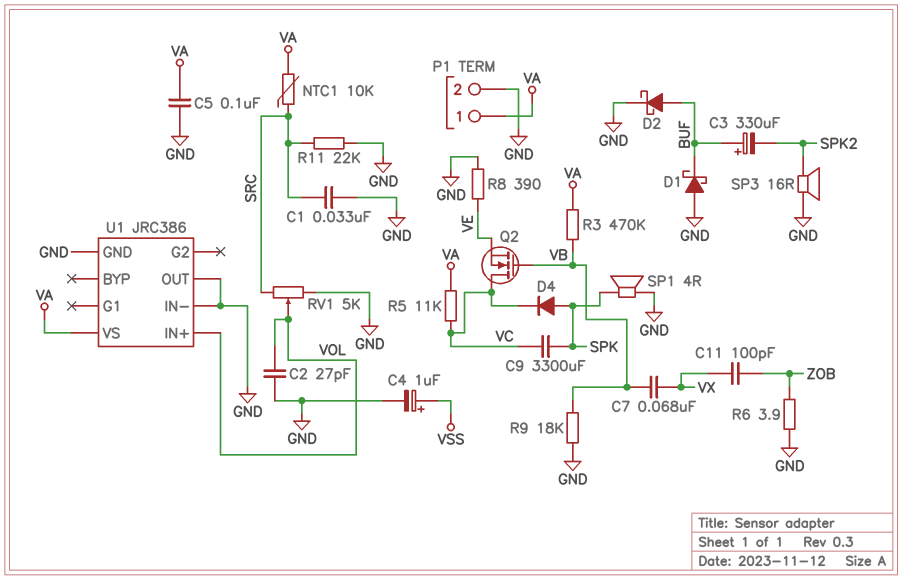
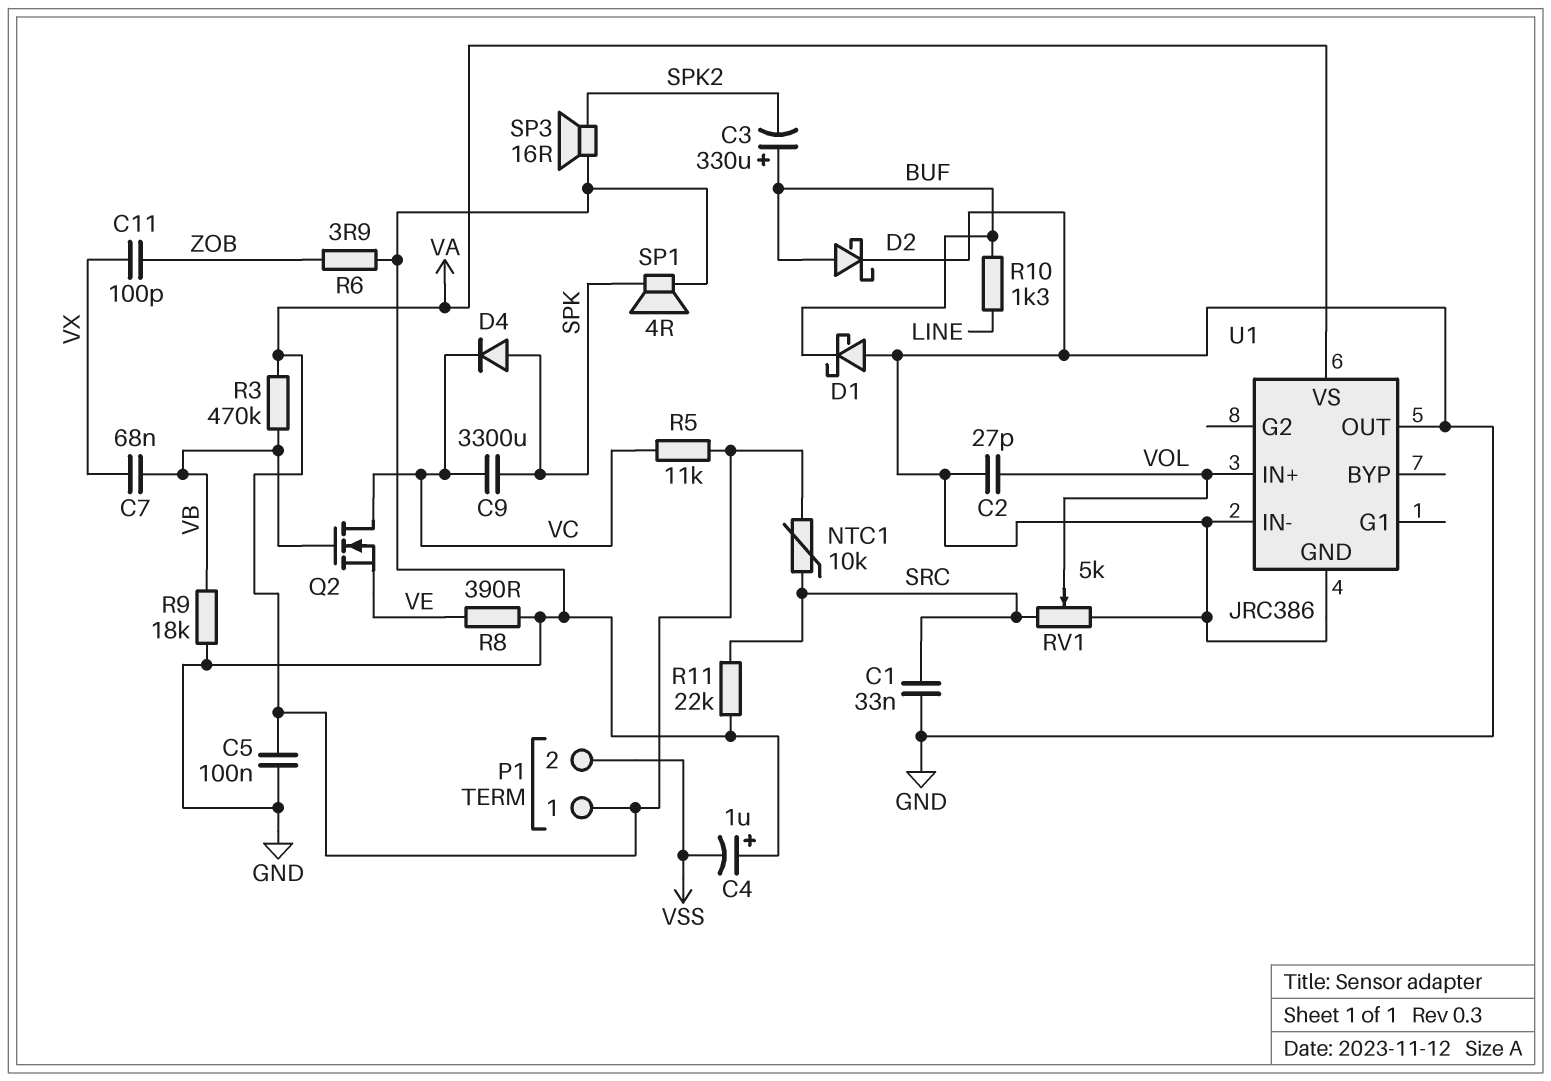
C4: 1uF (plus VSS, minus GND) -> 1uF (plus GND, minus VSS)
P1 pin 2: GND -> VSS
R10: none -> 1.3k (BUF, LINE)

